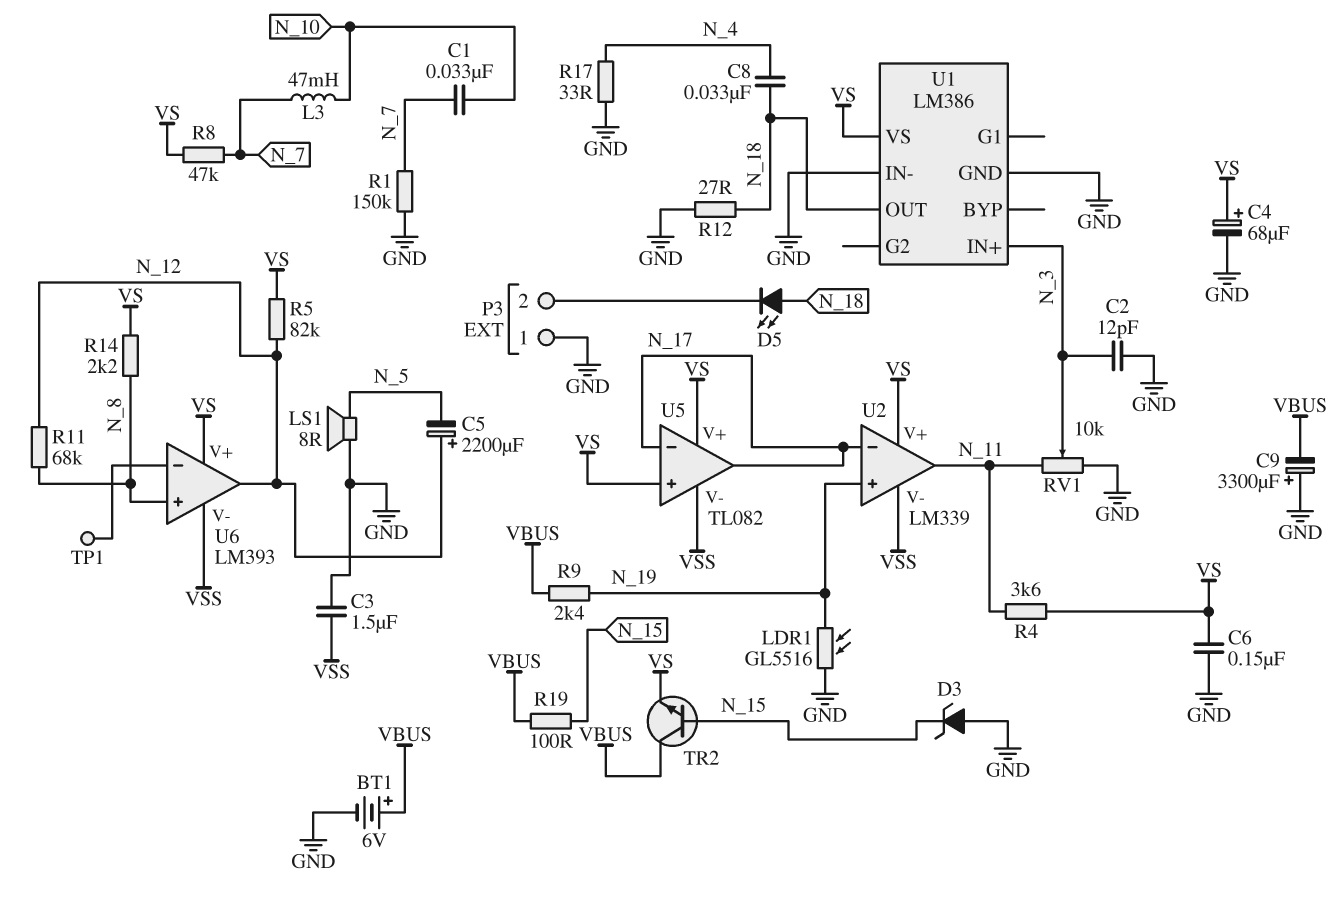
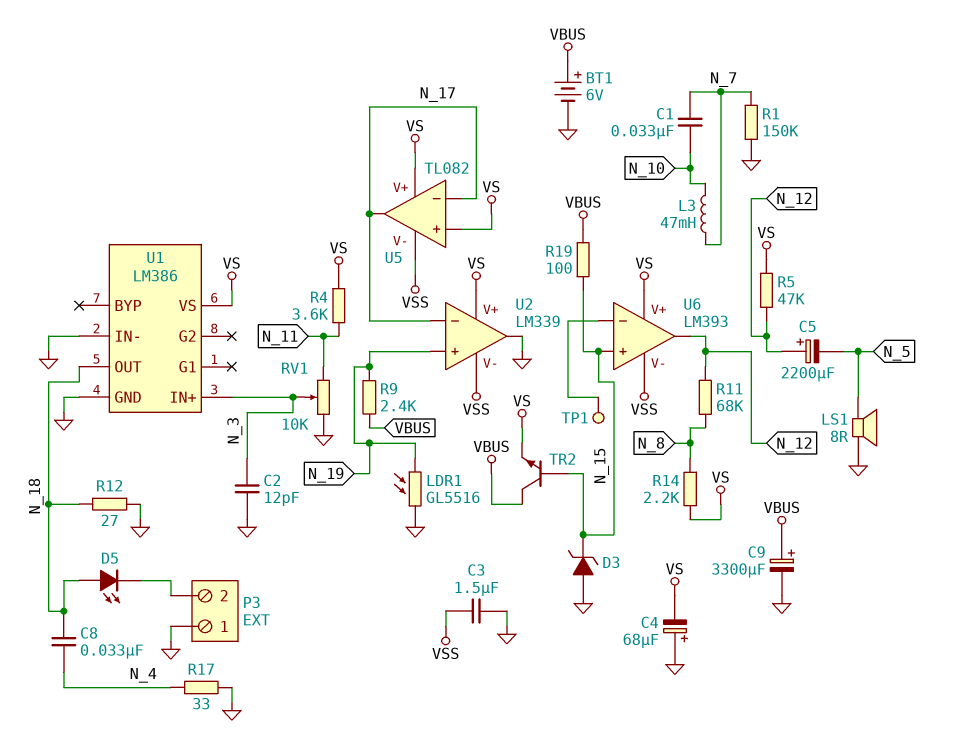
C4: 68uF (plus VS, minus GND) -> 68uF (plus GND, minus VS)
C6: 150nF (GND, VS) -> none
C9: 3300uF (plus GND, minus VBUS) -> 3300uF (plus VBUS, minus GND)
R5: 82k (N_12, VS) -> 47k (N_12, VS)
R8: 47k (N_7, VS) -> none
U2 pin out: N_11 -> GND
U6 pin in+: N_8 -> N_15

